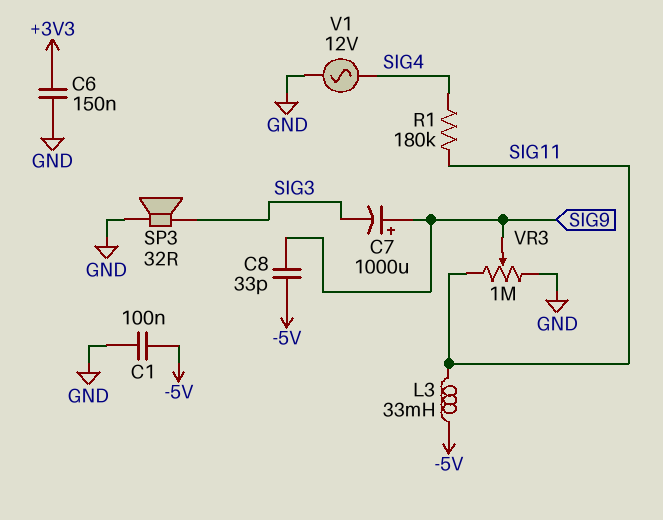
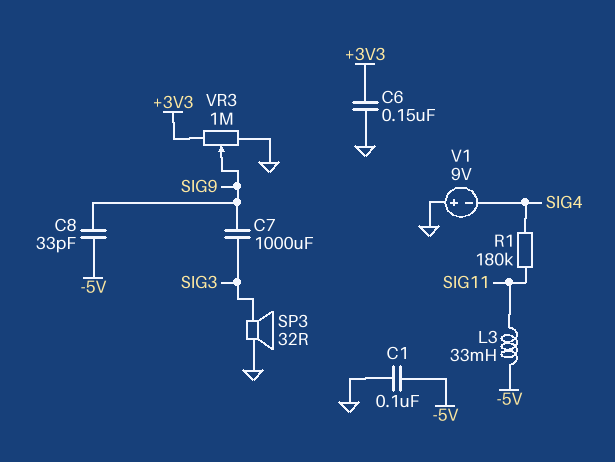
C7: 1000uF (plus SIG9, minus SIG3) -> 1000uF (SIG3, SIG9)
V1: AC 12V (GND, SIG4) -> 9V (plus GND, minus SIG4)
VR3: 1M (GND, SIG11, wiper SIG9) -> 1M (+3V3, GND, wiper SIG9)

